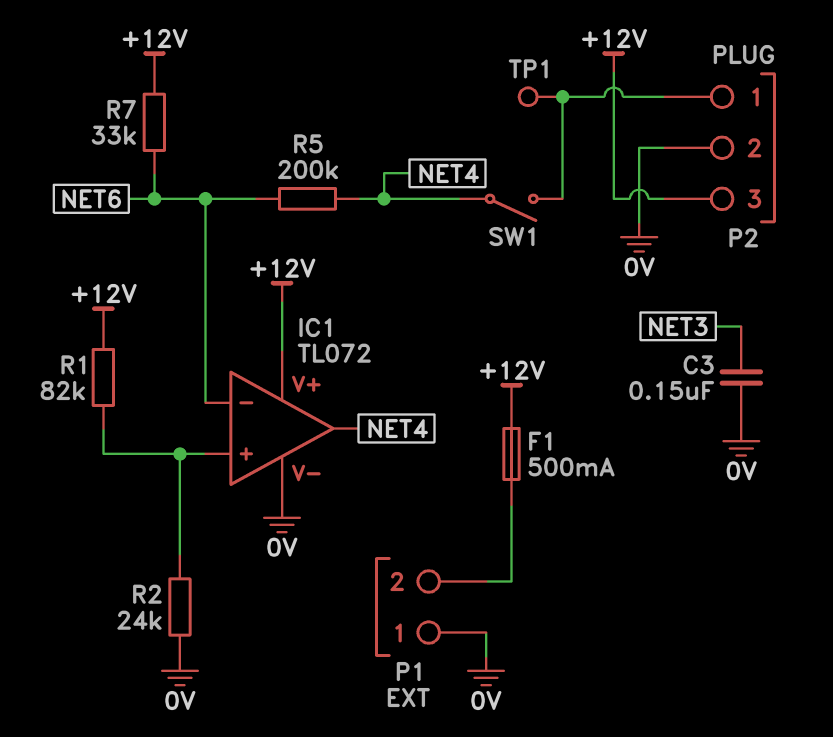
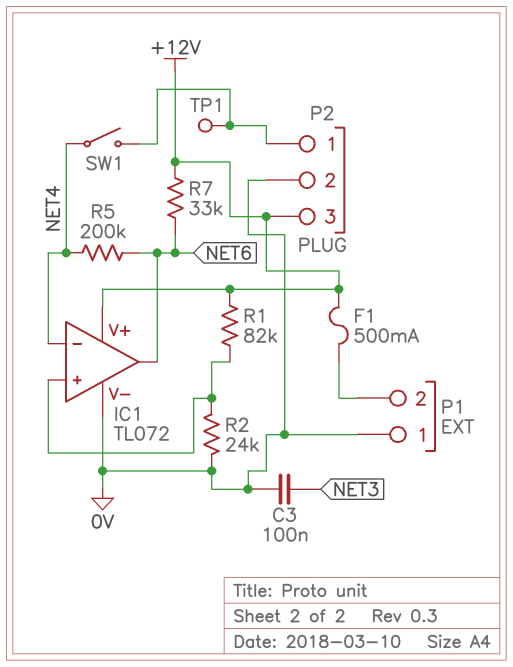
C3: 150nF (0V, NET3) -> 100nF (0V, NET3)
IC1 pin in-: NET6 -> NET4
IC1 pin out: NET4 -> NET6

